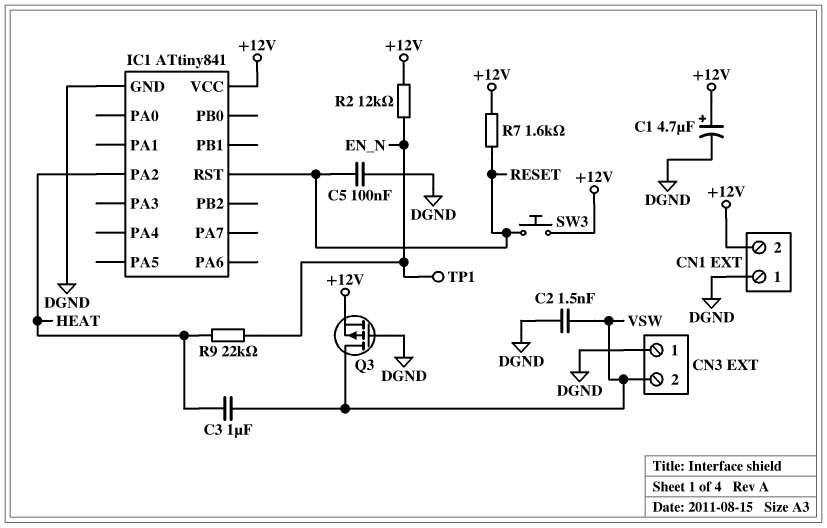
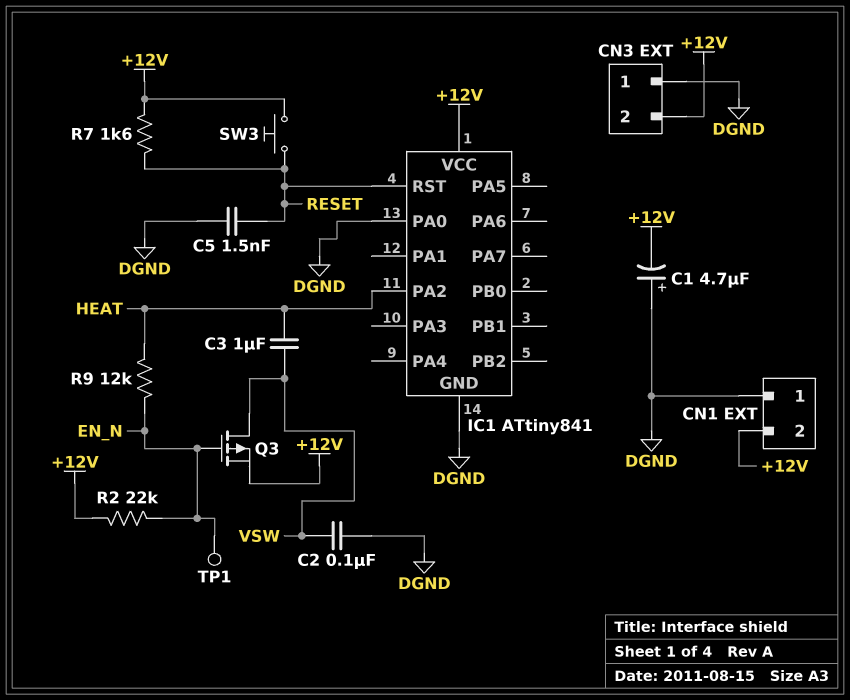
C1: 4.7uF (plus +12V, minus DGND) -> 4.7uF (plus DGND, minus +12V)
C2: 1.5nF (DGND, VSW) -> 100nF (DGND, VSW)
C5: 100nF (DGND, RESET) -> 1.5nF (DGND, RESET)
CN3 pin 2: VSW -> +12V
IC1 pin PA0: none -> DGND
Q3: PMOS (G DGND, D VSW, S +12V) -> PMOS (G EN_N, D VSW, S +12V)
R2: 12k (+12V, EN_N) -> 22k (+12V, EN_N)
R9: 22k (EN_N, HEAT) -> 12k (EN_N, HEAT)

